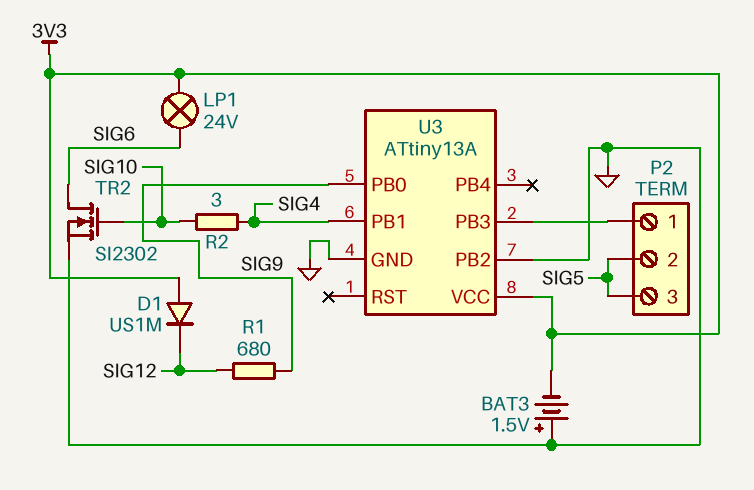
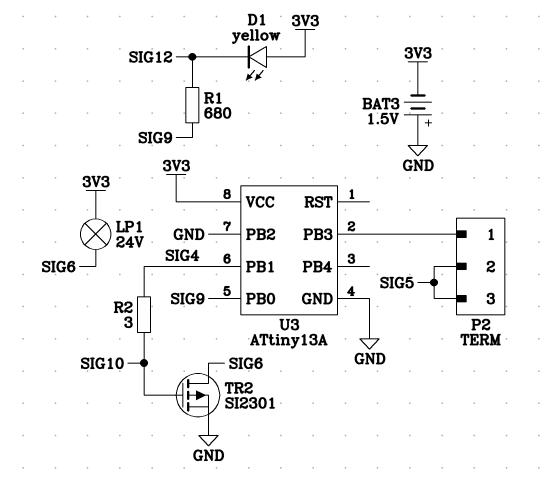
D1: diode US1M (A 3V3, K SIG12) -> LED yellow (A 3V3, K SIG12)
TR2: NMOS SI2302 (G SIG10, D SIG6, S GND) -> PMOS SI2301 (G SIG10, D SIG6, S GND)

